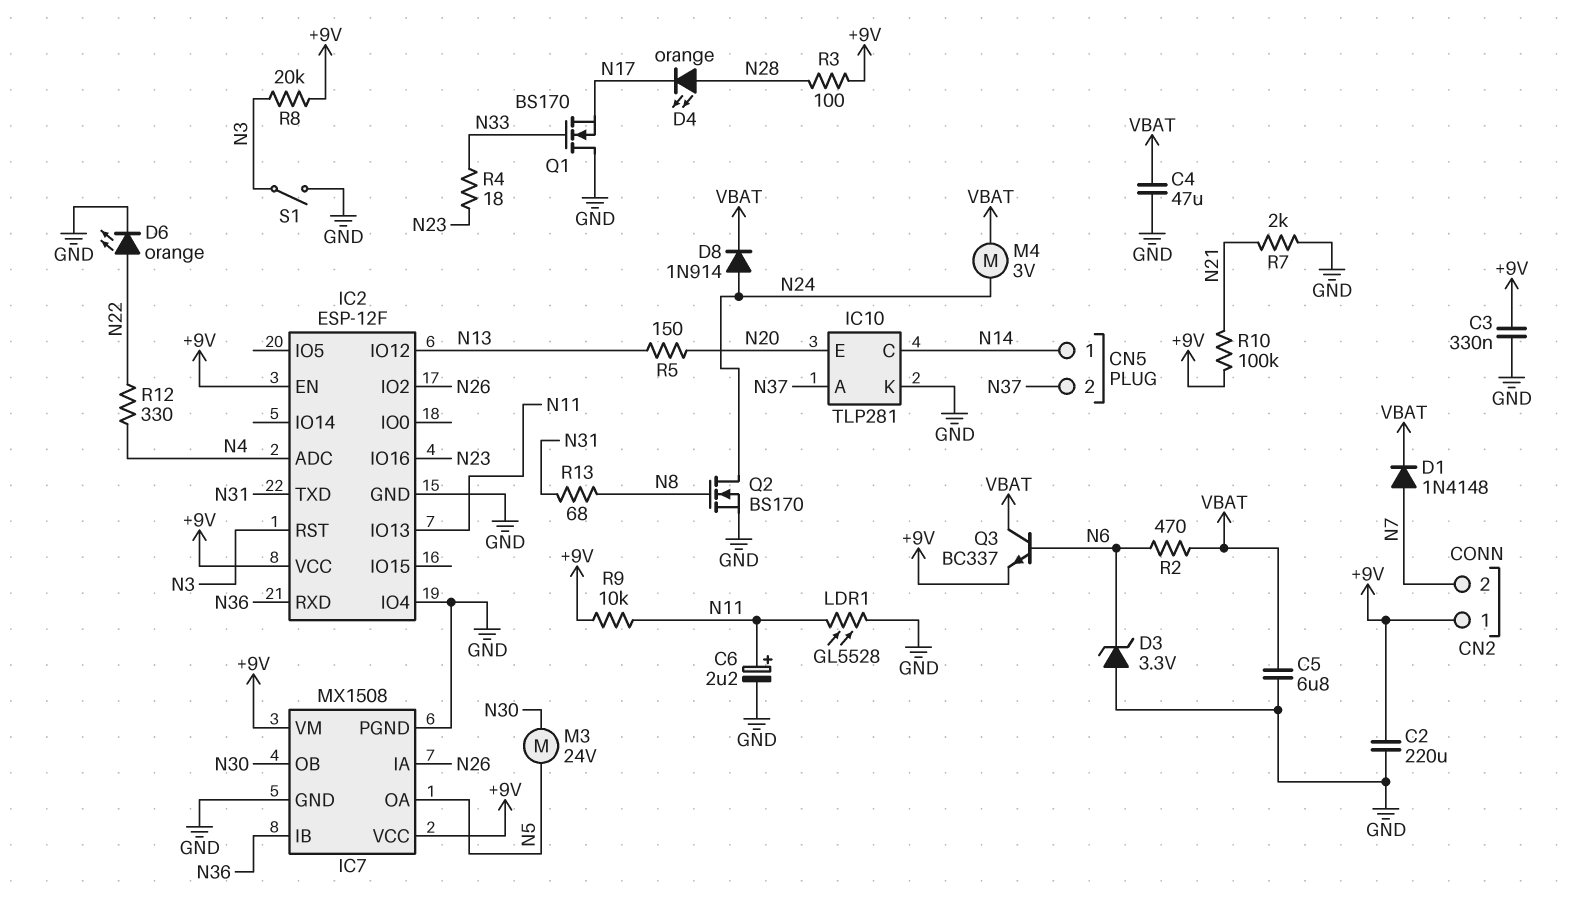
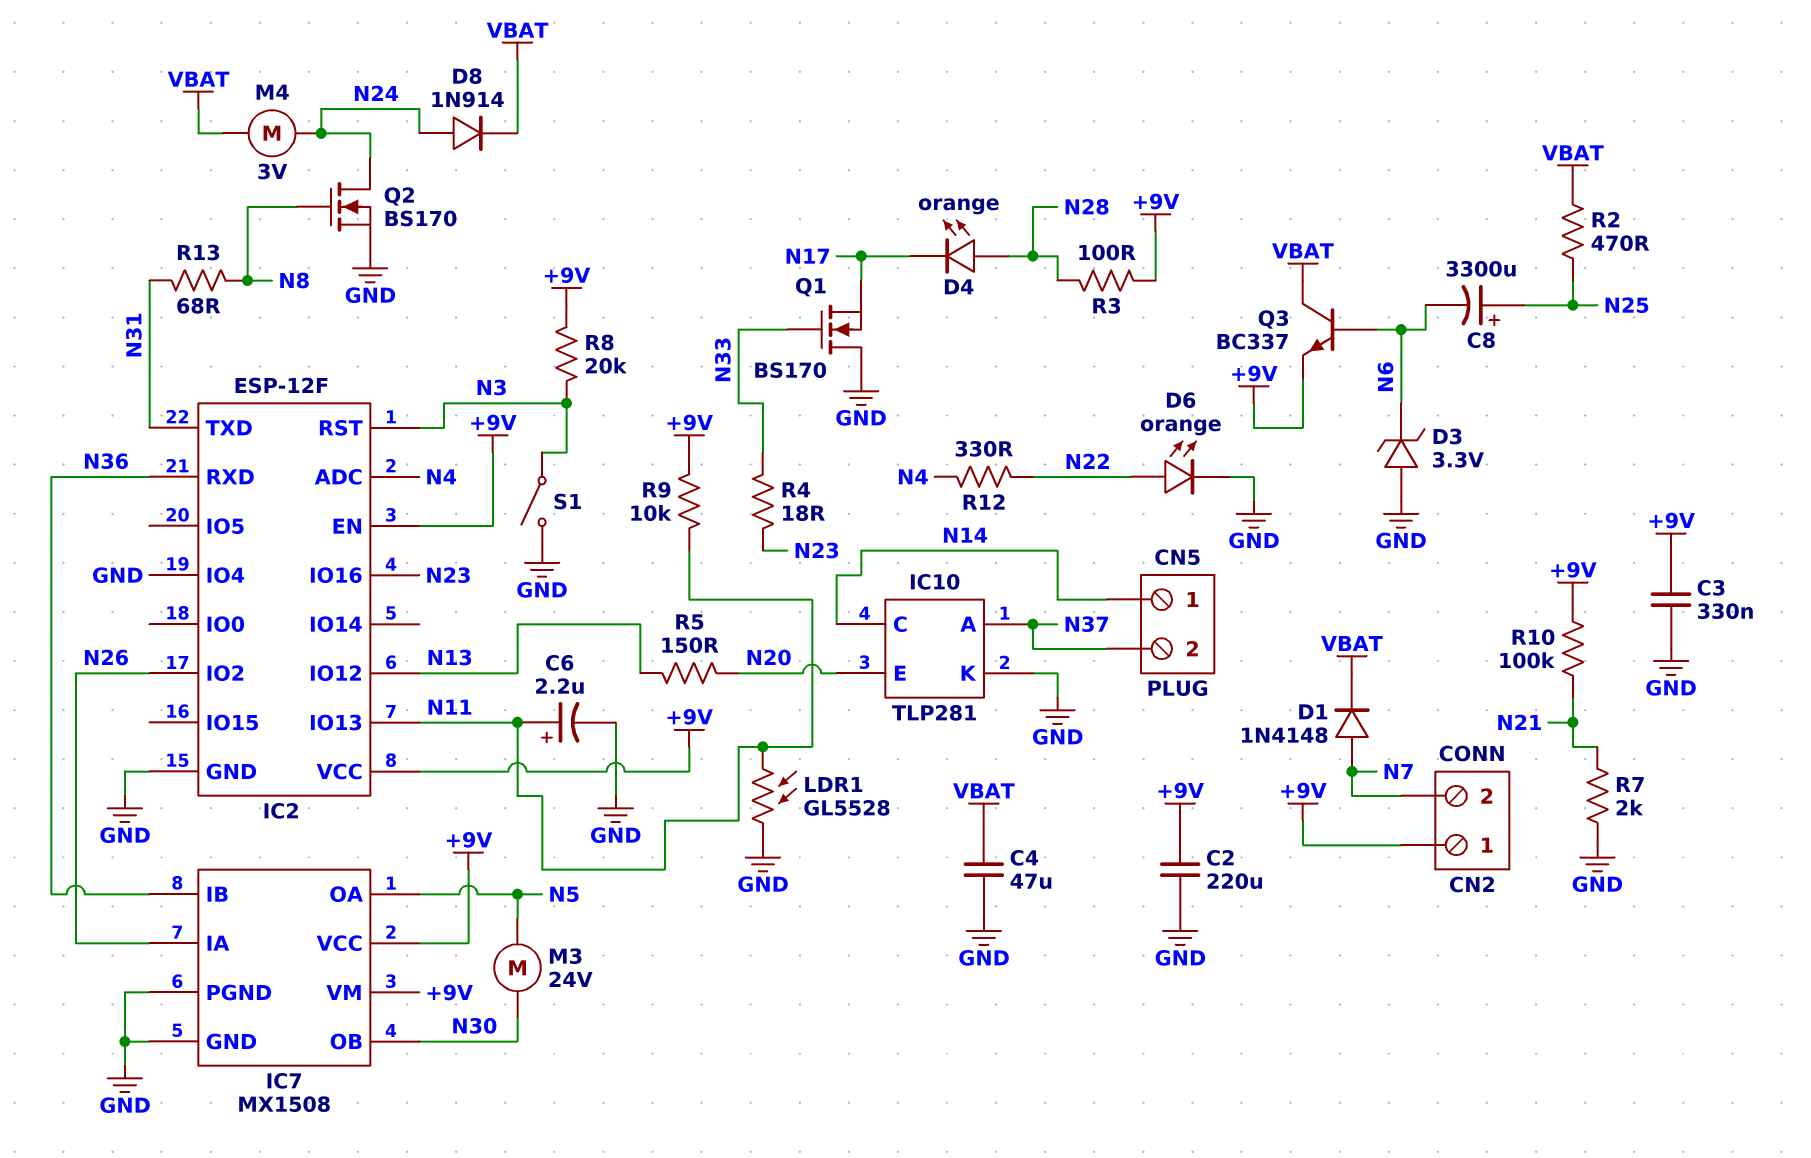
C5: 6.8uF (GND, VBAT) -> none
C8: none -> 3300uF (plus N25, minus N6)
R2: 470 (N6, VBAT) -> 470 (N25, VBAT)

